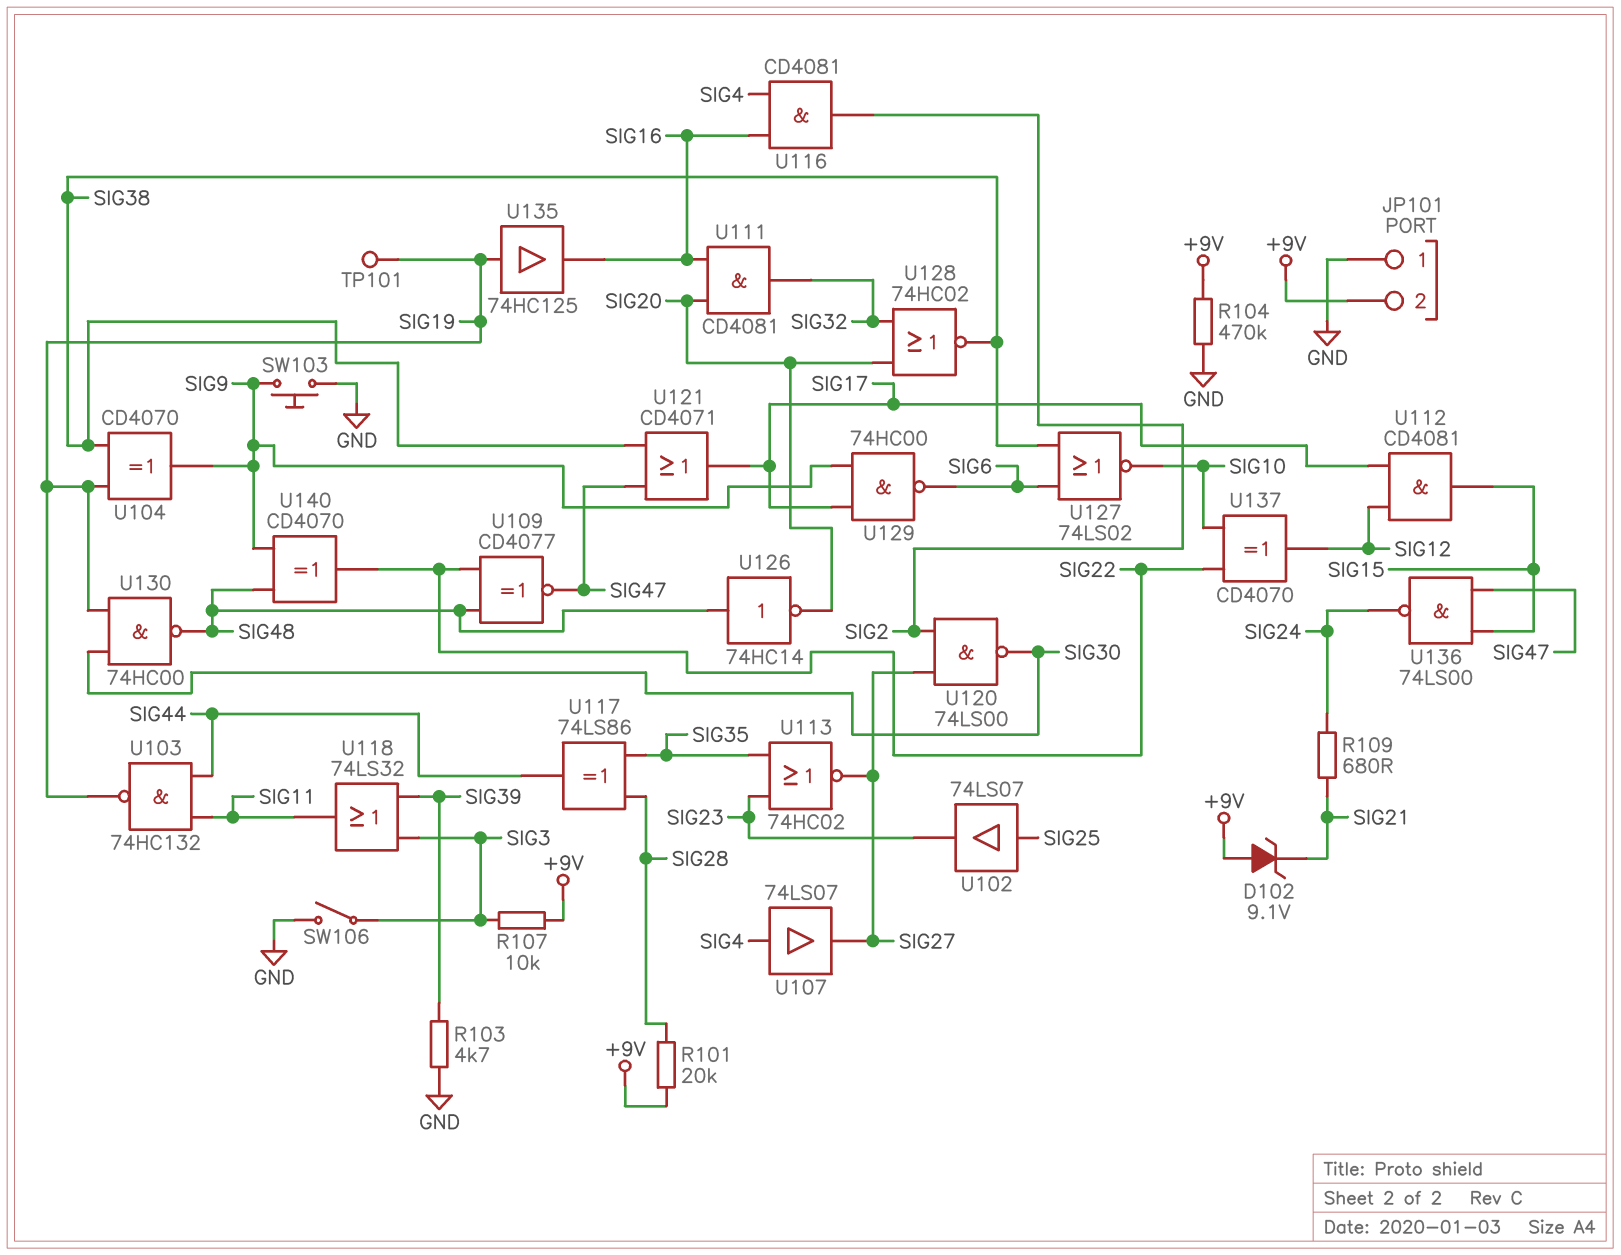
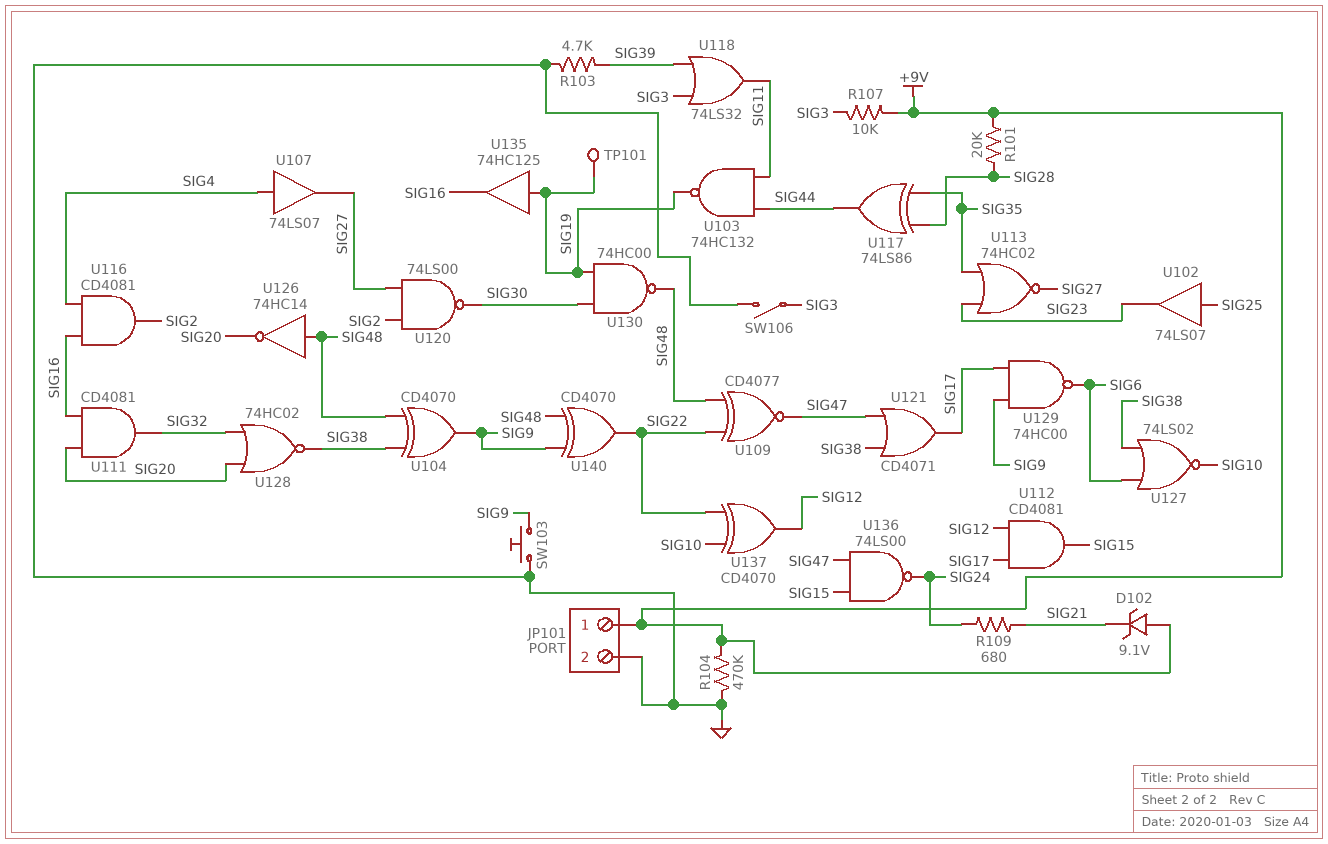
JP101 pin 1: GND -> +9V
JP101 pin 2: +9V -> GND
U104: XOR CD4070 (in SIG19, in SIG38, out SIG9) -> XOR CD4070 (in SIG38, in SIG48, out SIG9)

